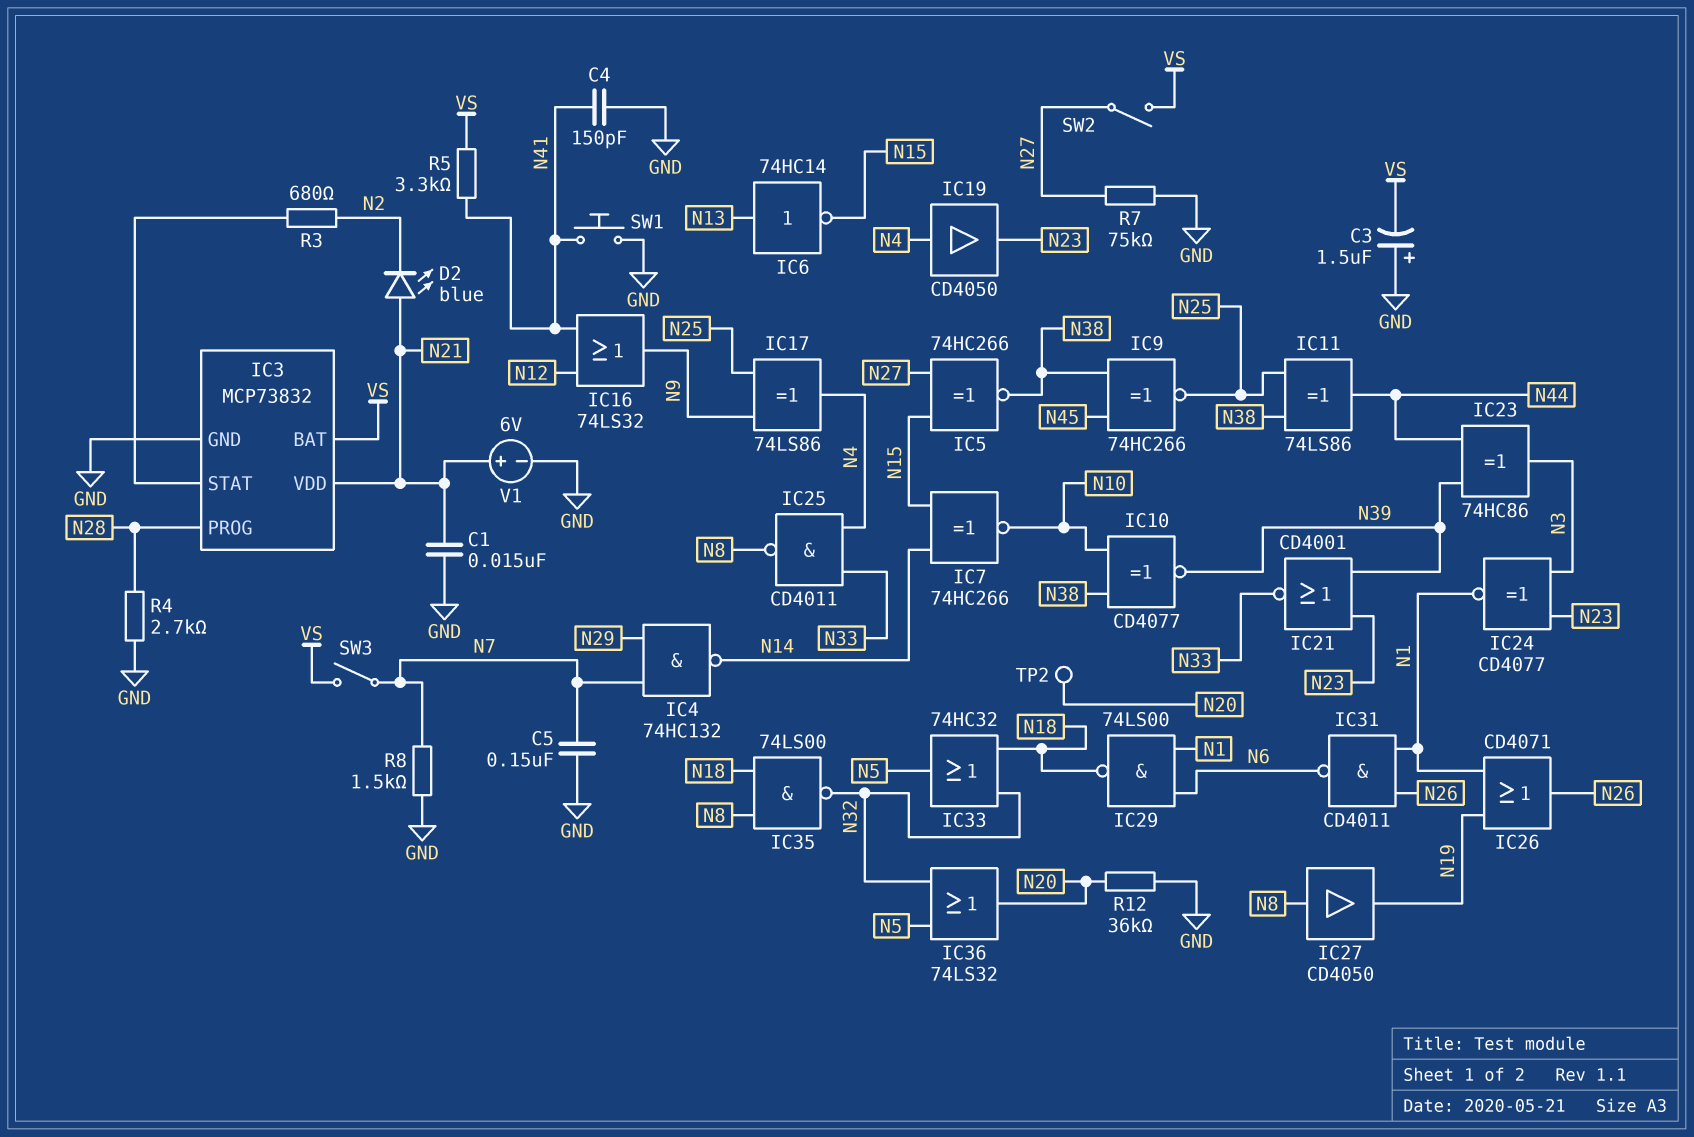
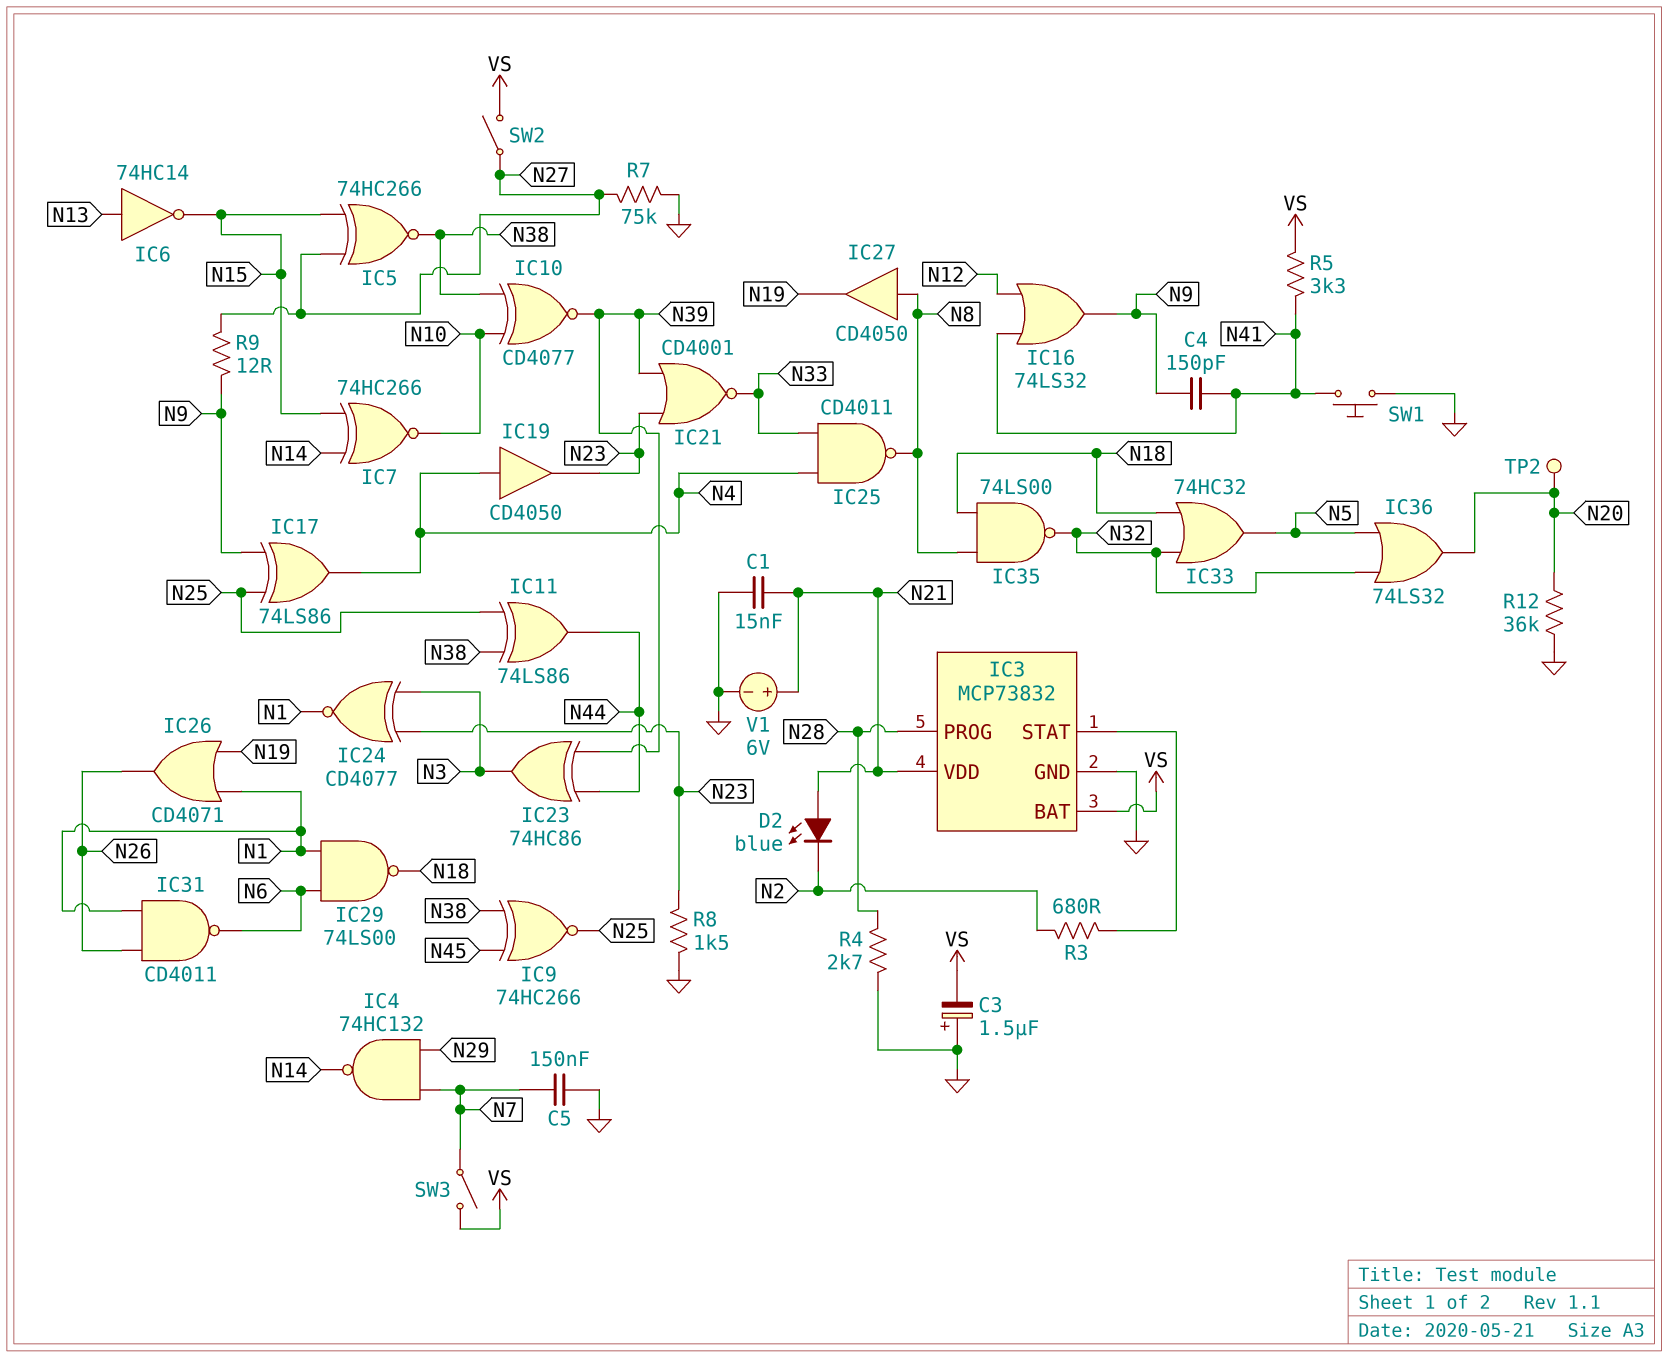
C4: 150pF (GND, N41) -> 150pF (N9, N41)
R8: 1.5k (GND, N7) -> 1.5k (GND, N23)
R9: none -> 12 (N9, N27)

